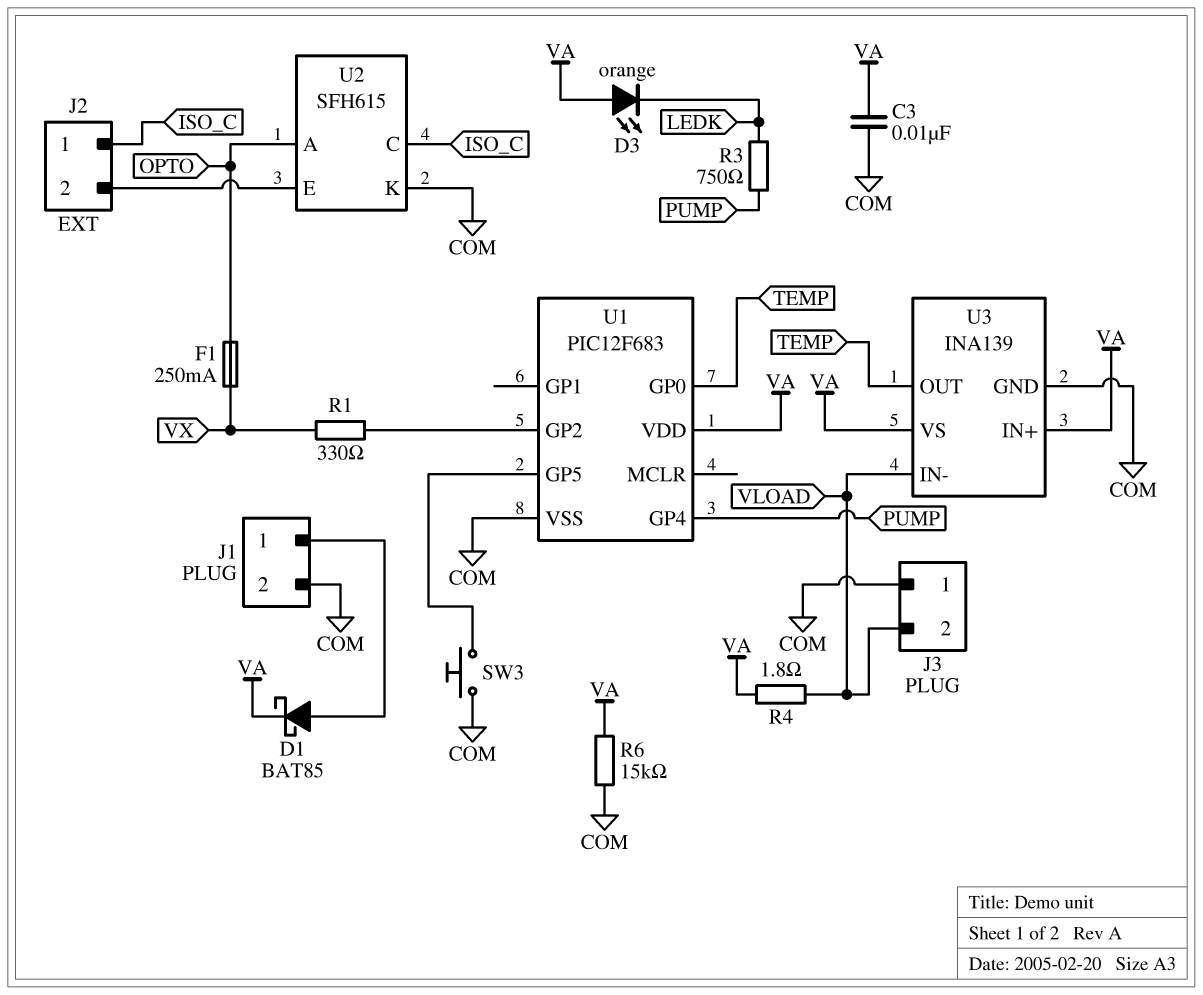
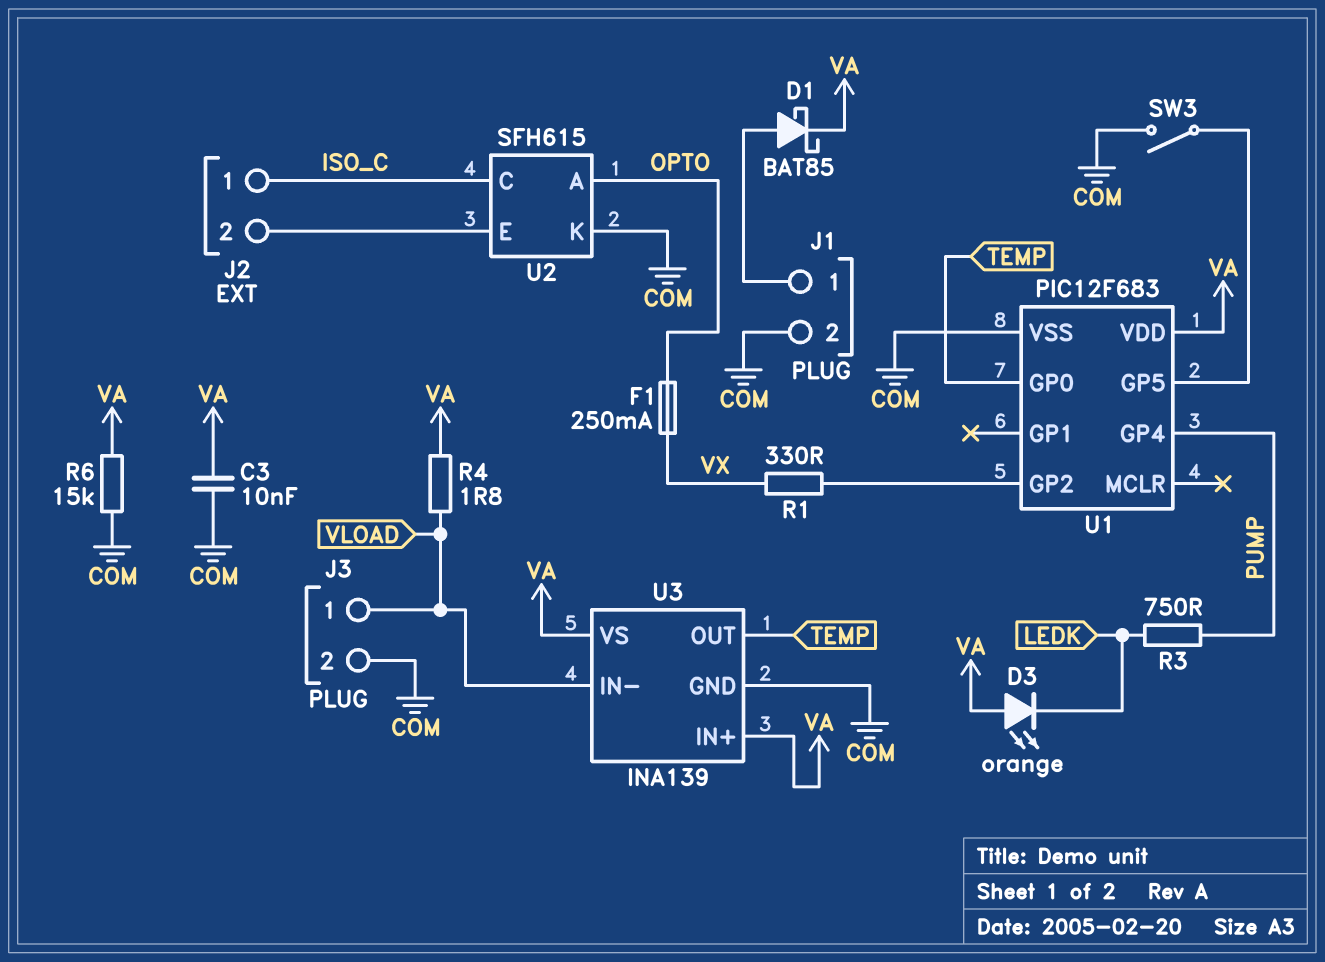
J3 pin 1: COM -> VLOAD
J3 pin 2: VLOAD -> COM
SW3: button (COM, U1/GP5) -> switch (COM, U1/GP5)

